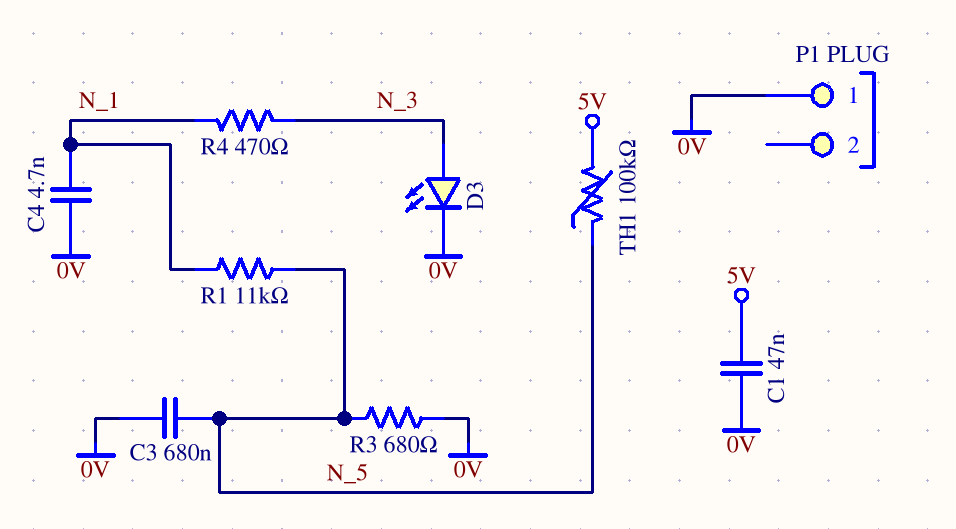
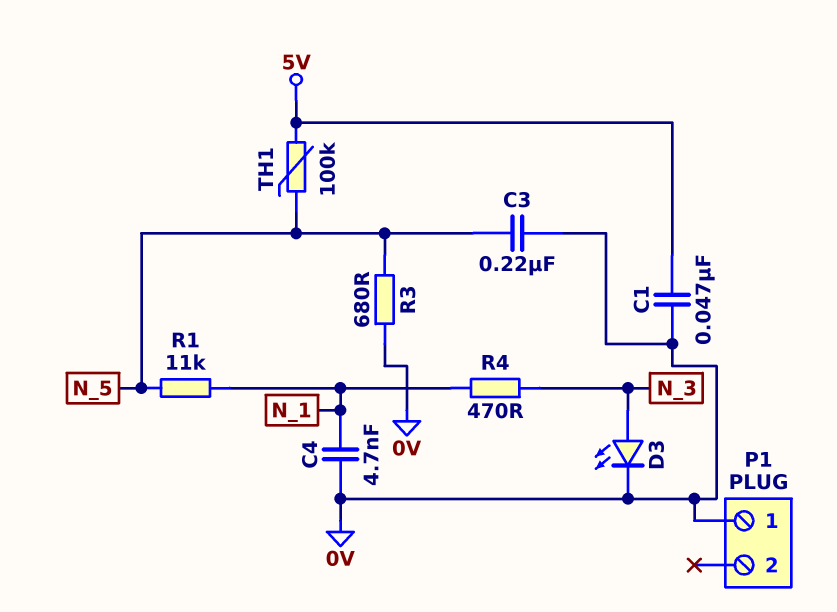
C3: 680nF (0V, N_5) -> 220nF (0V, N_5)

